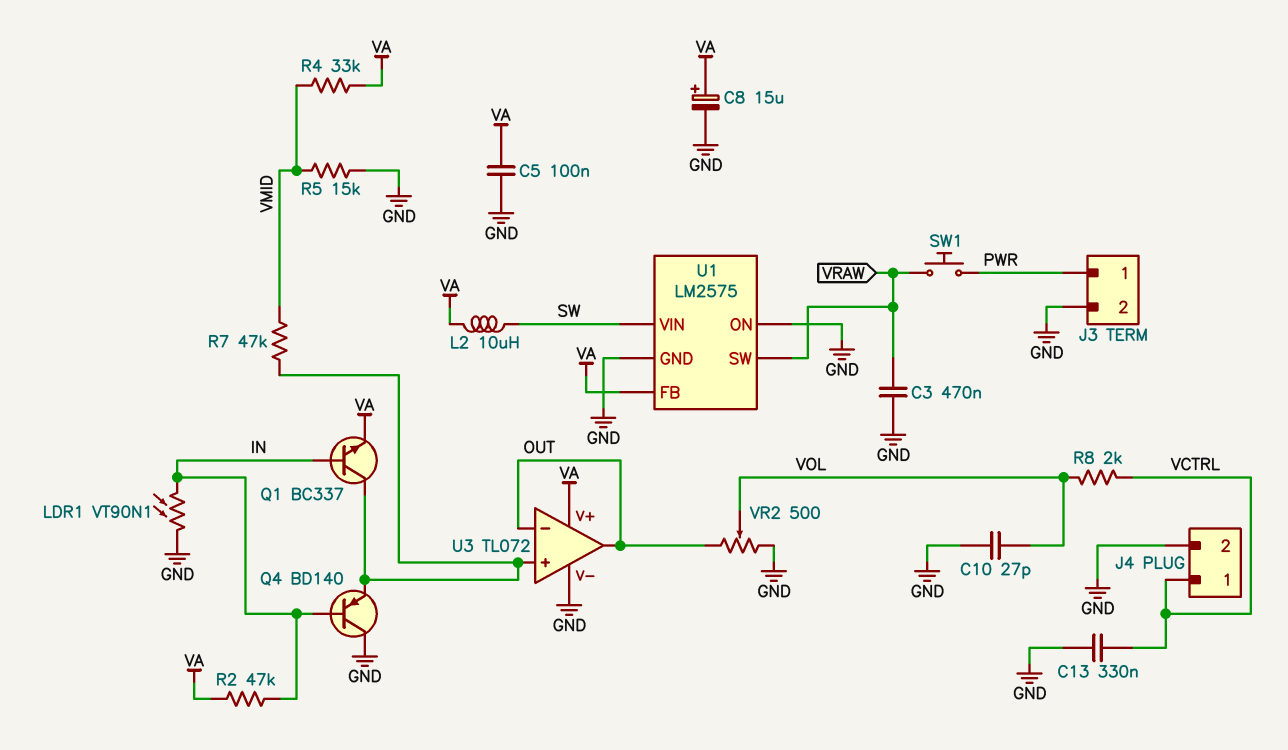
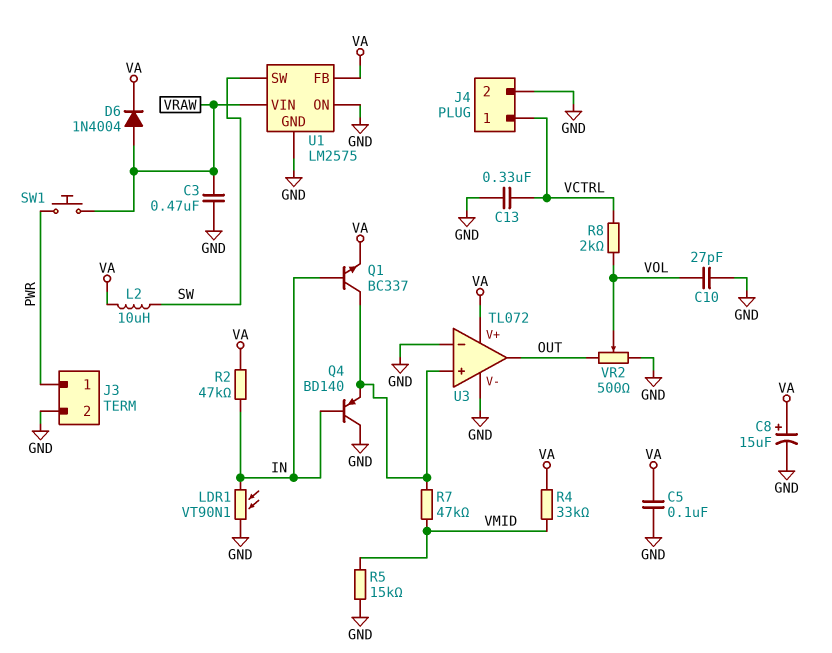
D6: none -> diode 1N4004 (A VRAW, K VA)
U1 pin SW: VRAW -> SW
U1 pin VIN: SW -> VRAW
U3 pin in-: OUT -> GND

